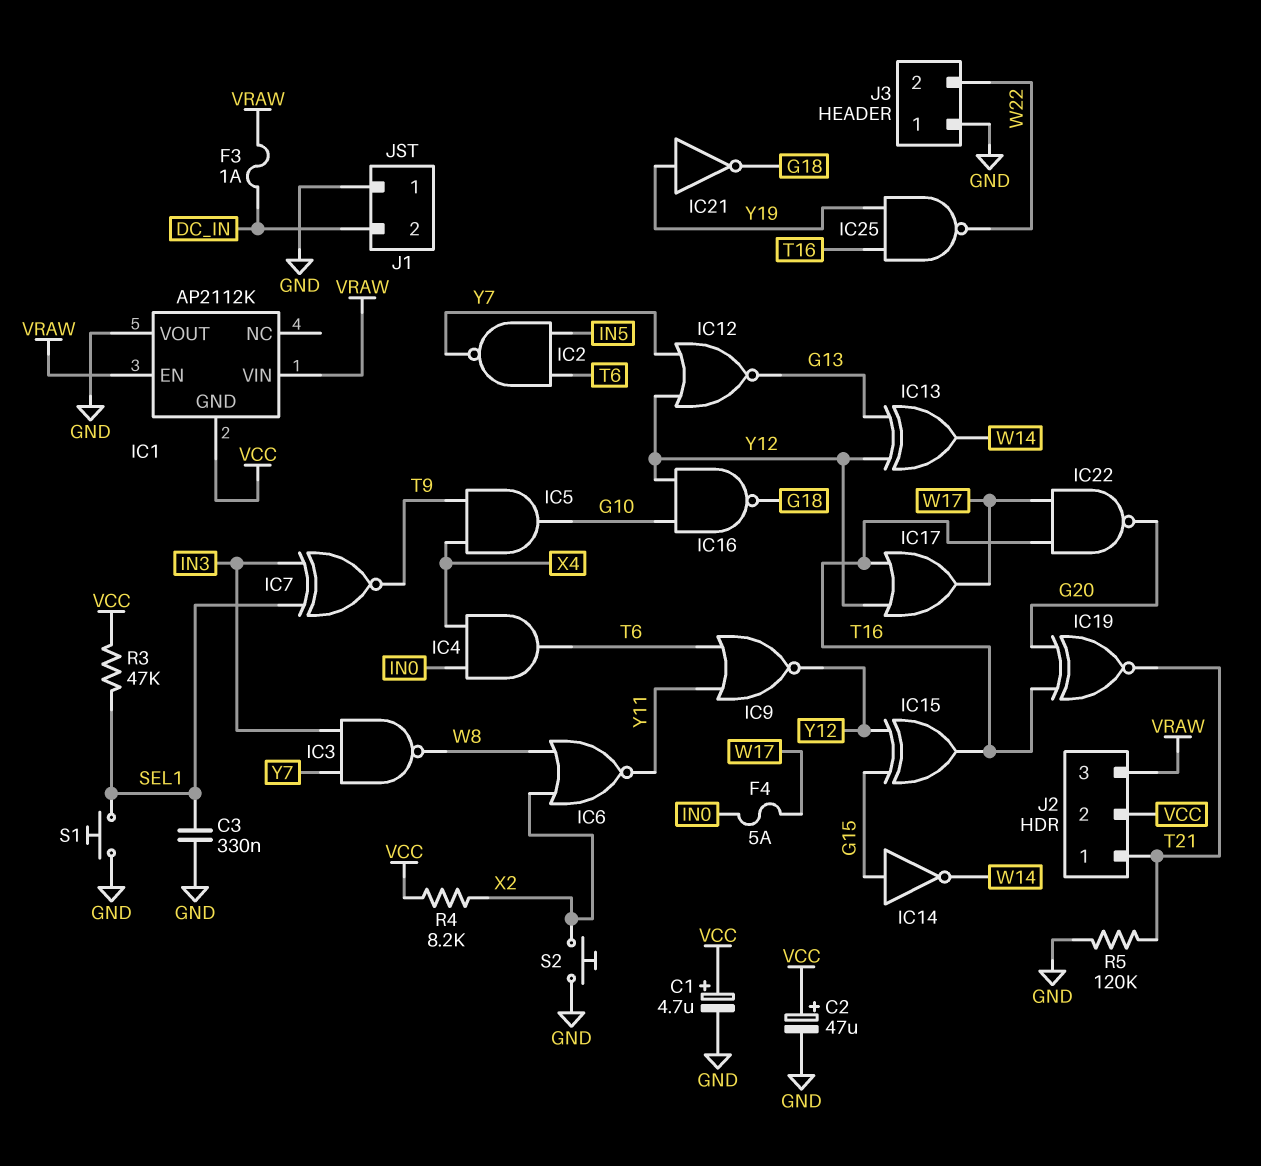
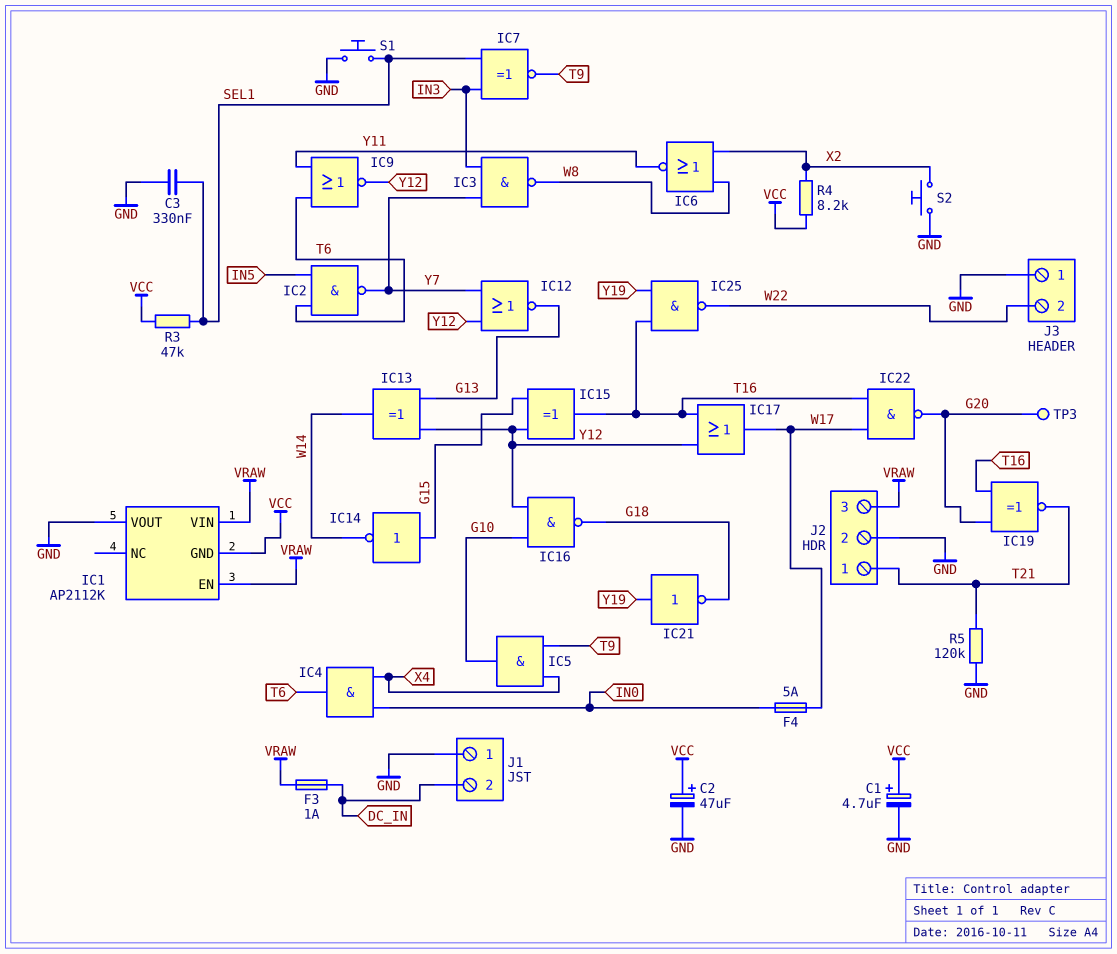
J2 pin 2: VCC -> GND
TP3: none -> test point (G20)

